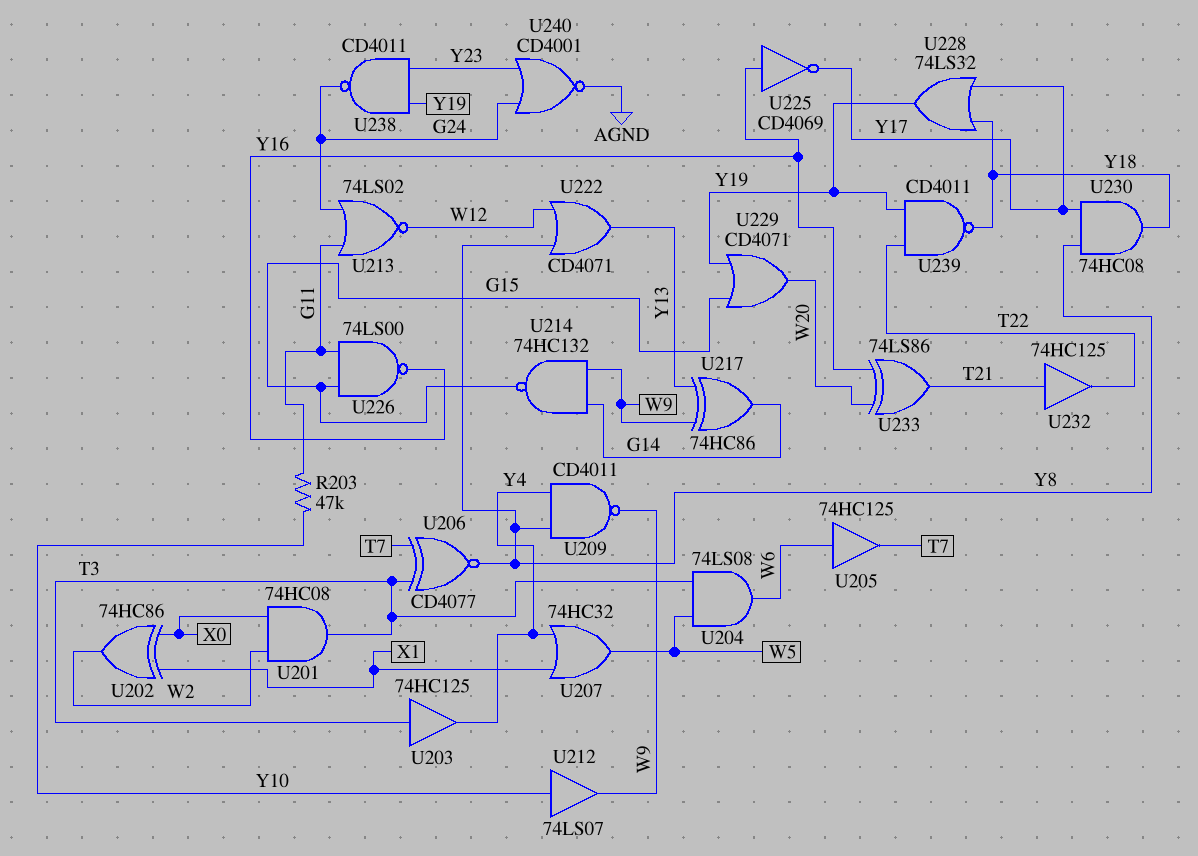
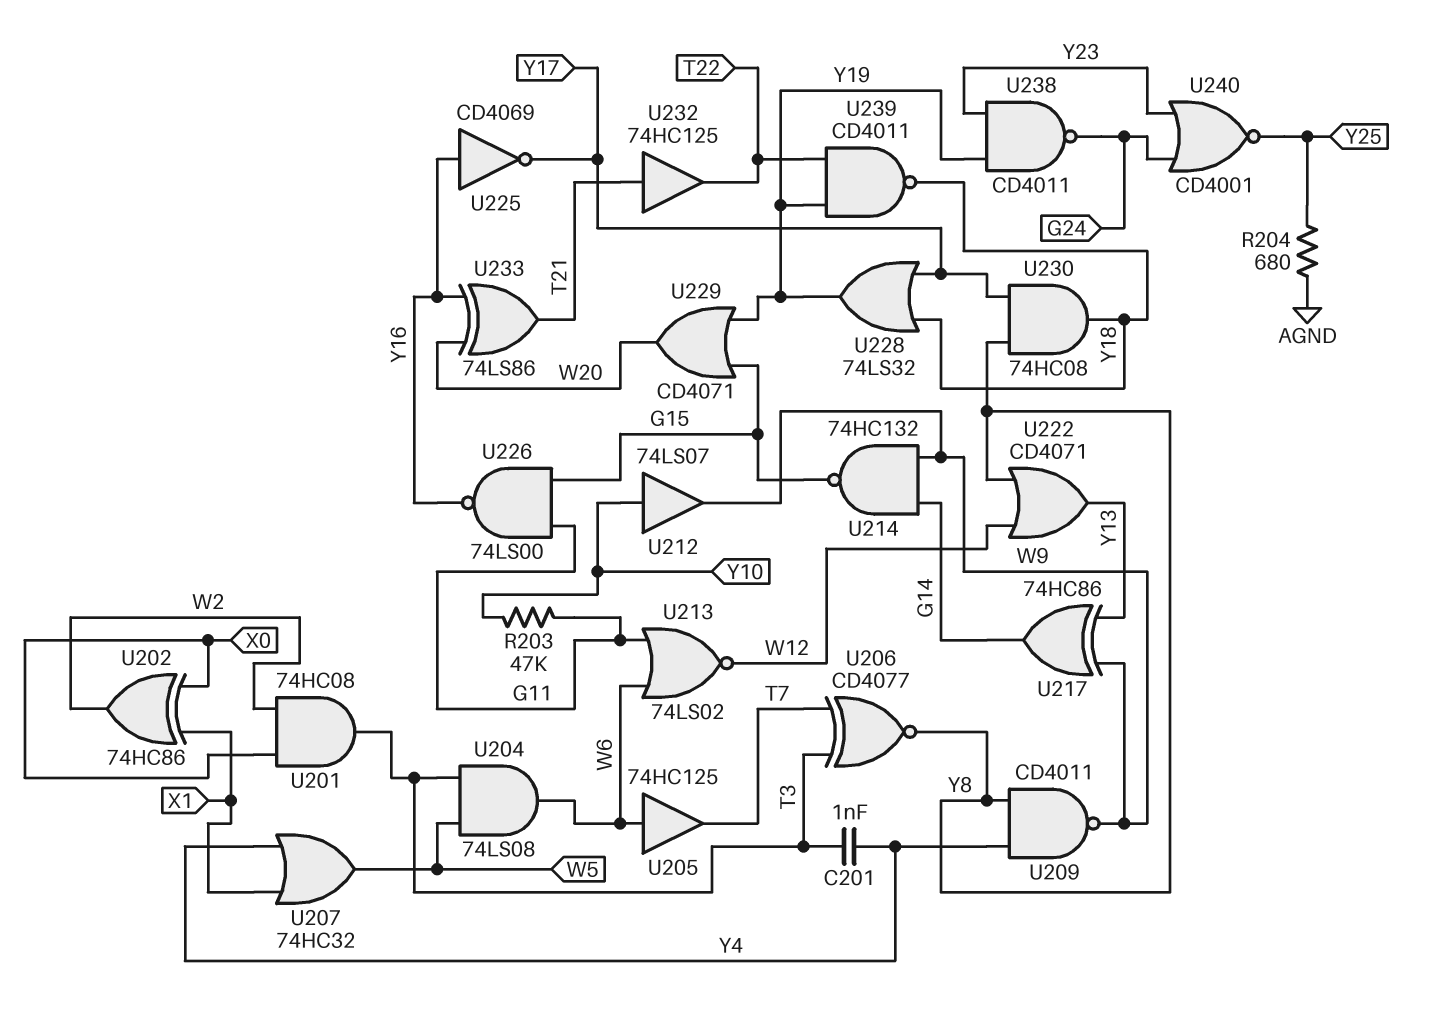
C201: none -> 1nF (T3, Y4)
R204: none -> 680 (AGND, Y25)
U203: buffer 74HC125 (in T3, out Y4) -> none
U213: NOR 74LS02 (in G11, in G24, out W12) -> NOR 74LS02 (in G11, in W6, out W12)
U240: NOR CD4001 (in G24, in Y23, out AGND) -> NOR CD4001 (in G24, in Y23, out Y25)

